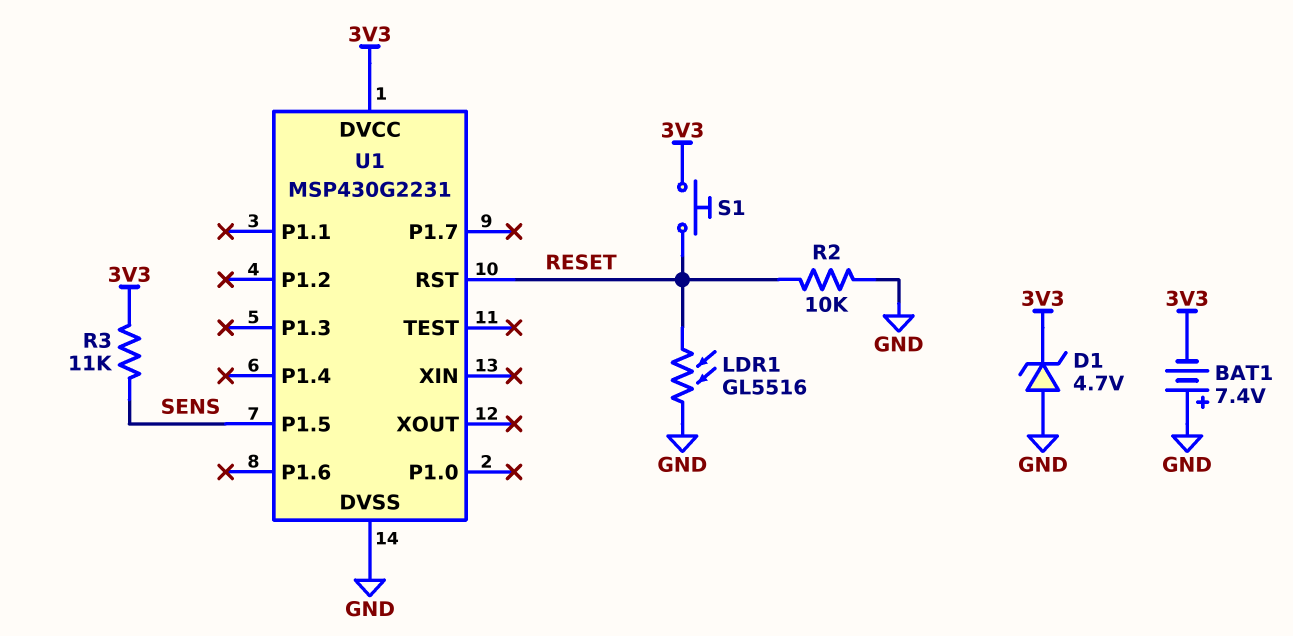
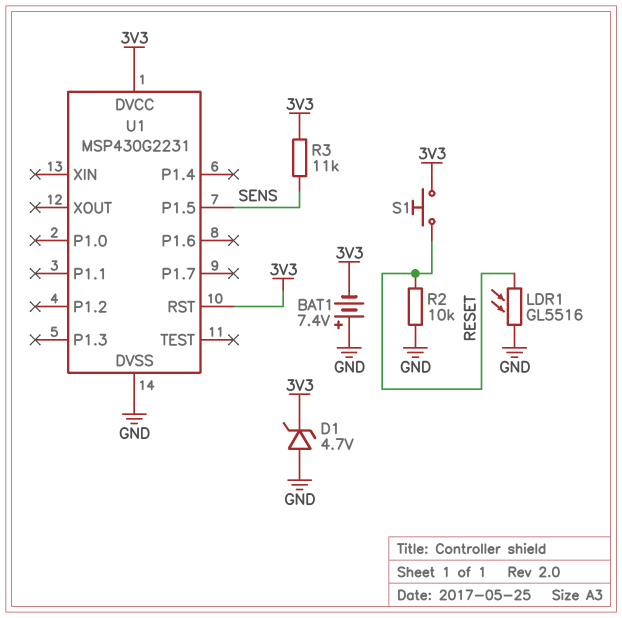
U1 pin RST: RESET -> 3V3

